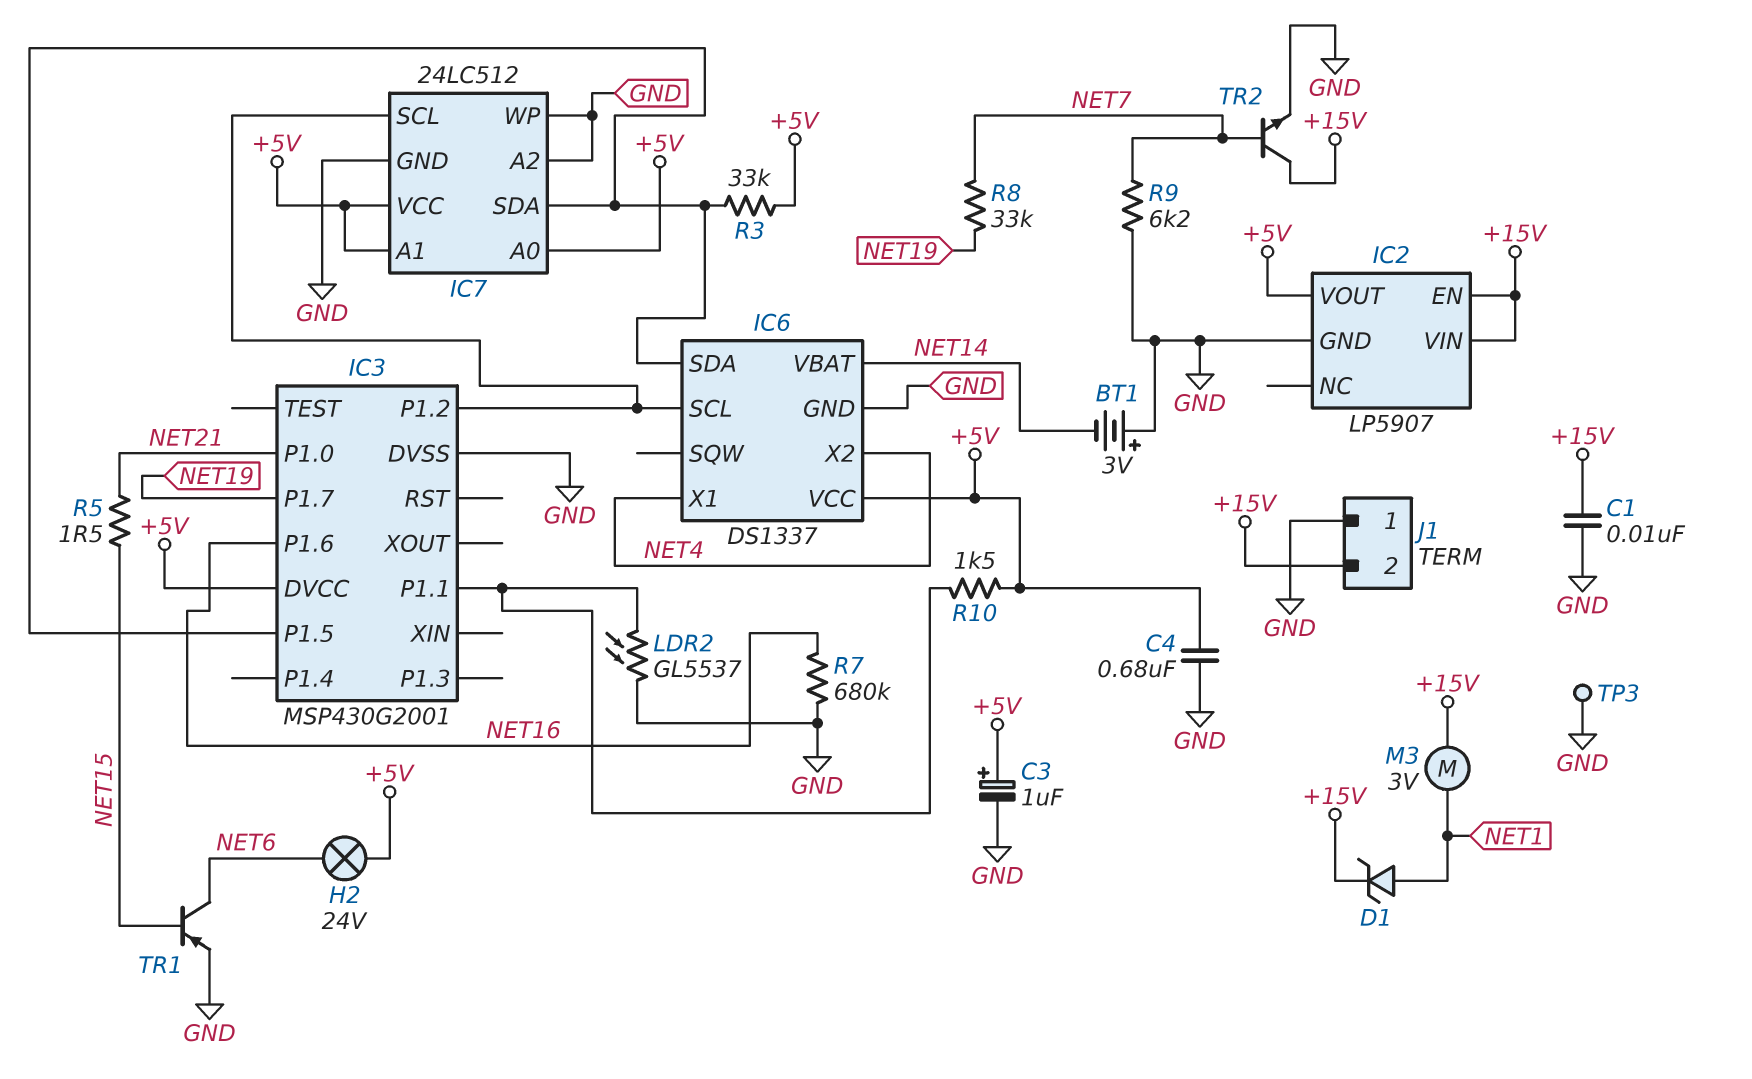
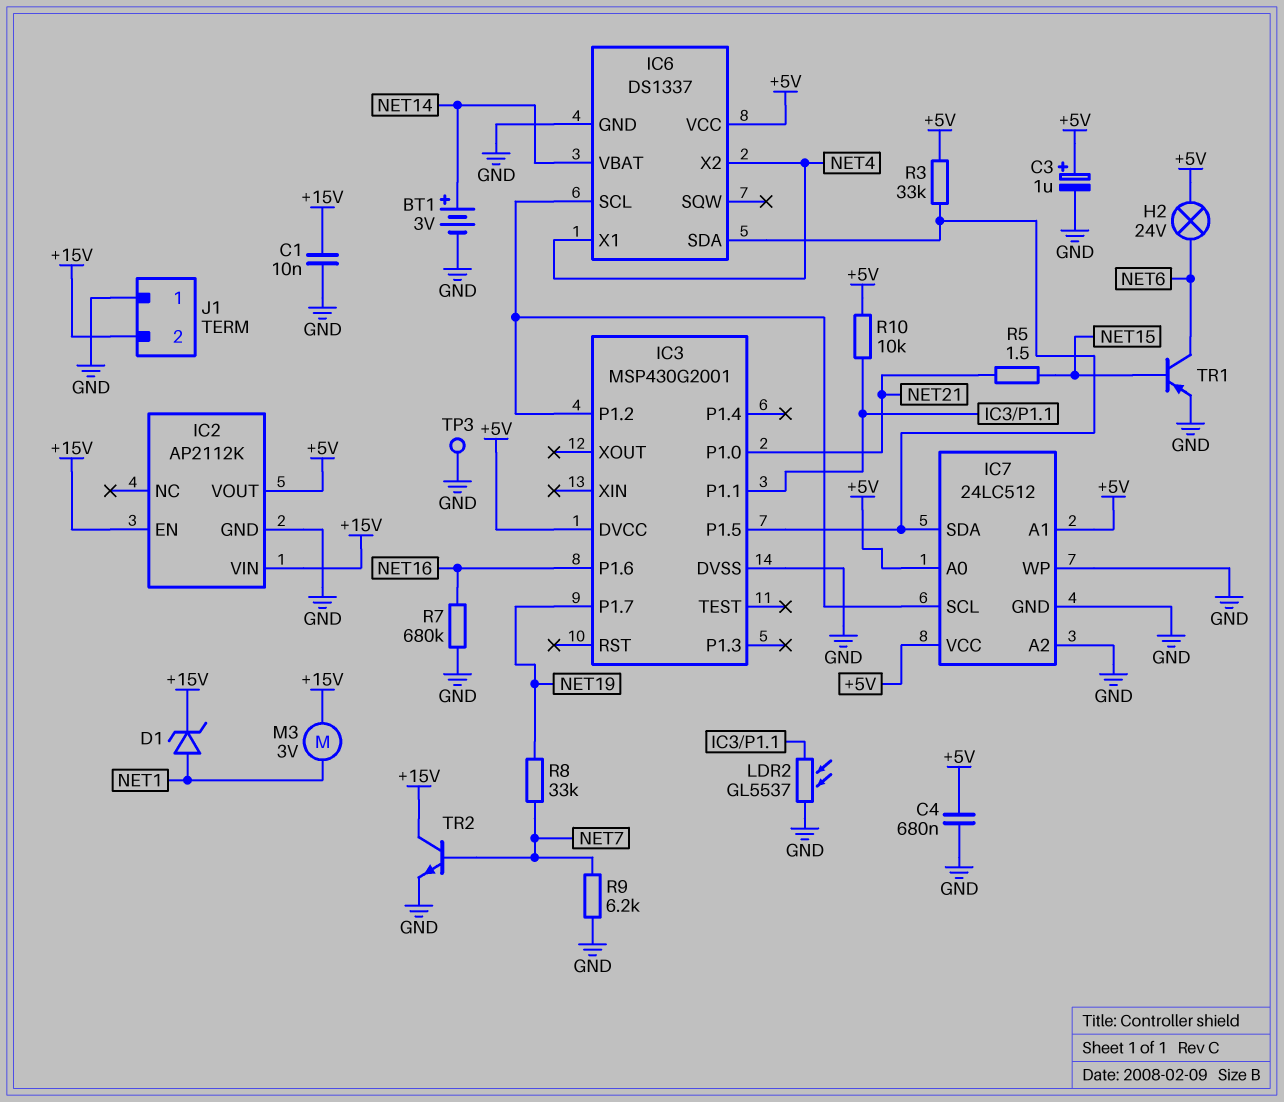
BT1: 3V (plus GND, minus NET14) -> 3V (plus NET14, minus GND)
IC2: LP5907 -> AP2112K
R10: 1.5k (+5V, IC3/P1.1) -> 10k (+5V, IC3/P1.1)

